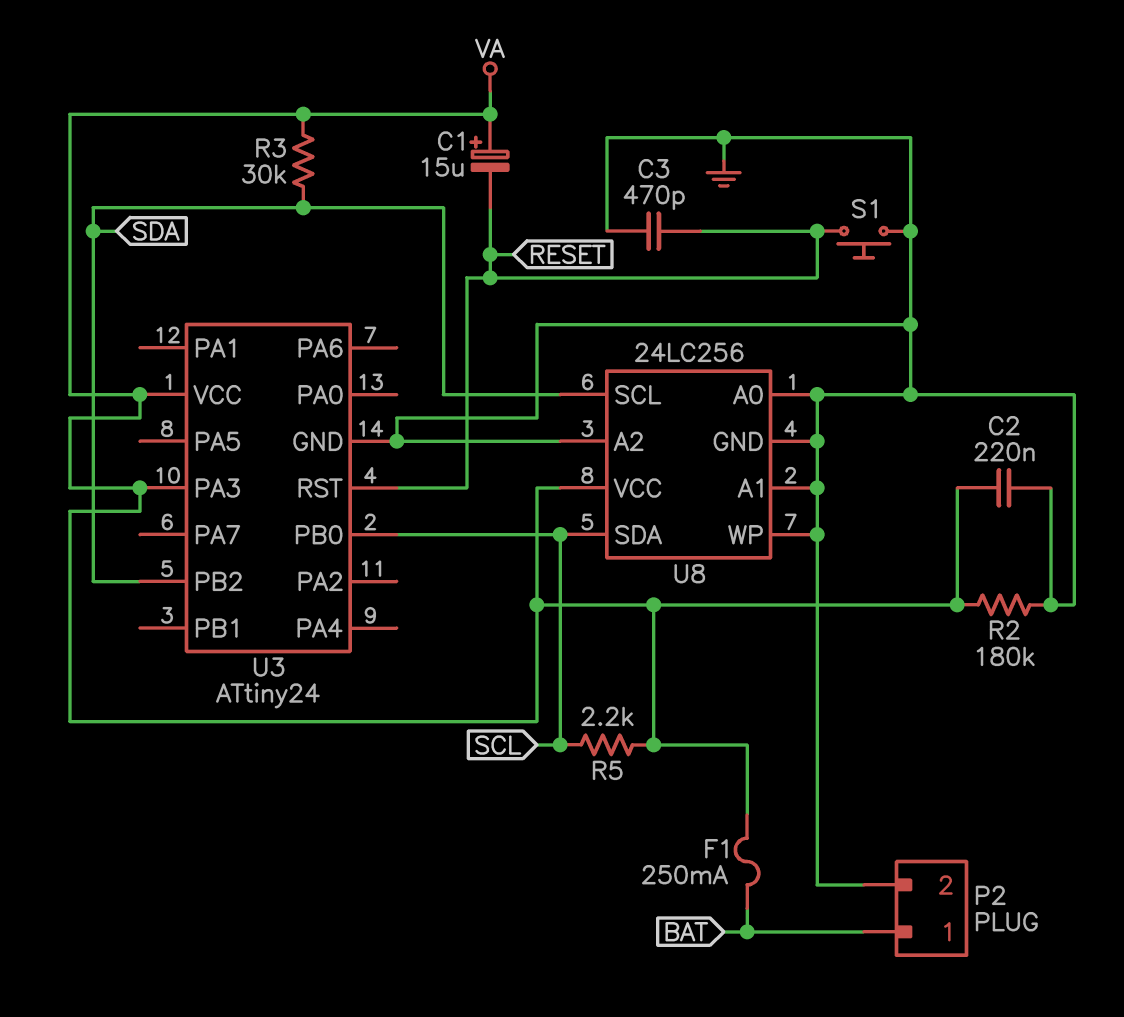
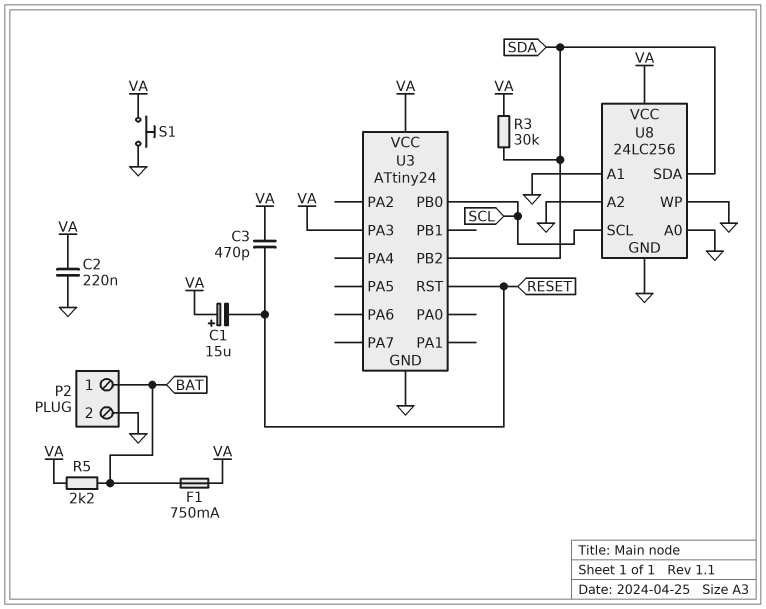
C3: 470pF (GND, RESET) -> 470pF (RESET, VA)
F1: 250mA (BAT, VA) -> 750mA (BAT, VA)
R2: 180k (GND, VA) -> none
R5: 2.2k (SCL, VA) -> 2.2k (BAT, VA)
S1: button (GND, RESET) -> button (GND, VA)
U8 pin SCL: SDA -> SCL
U8 pin SDA: SCL -> SDA

